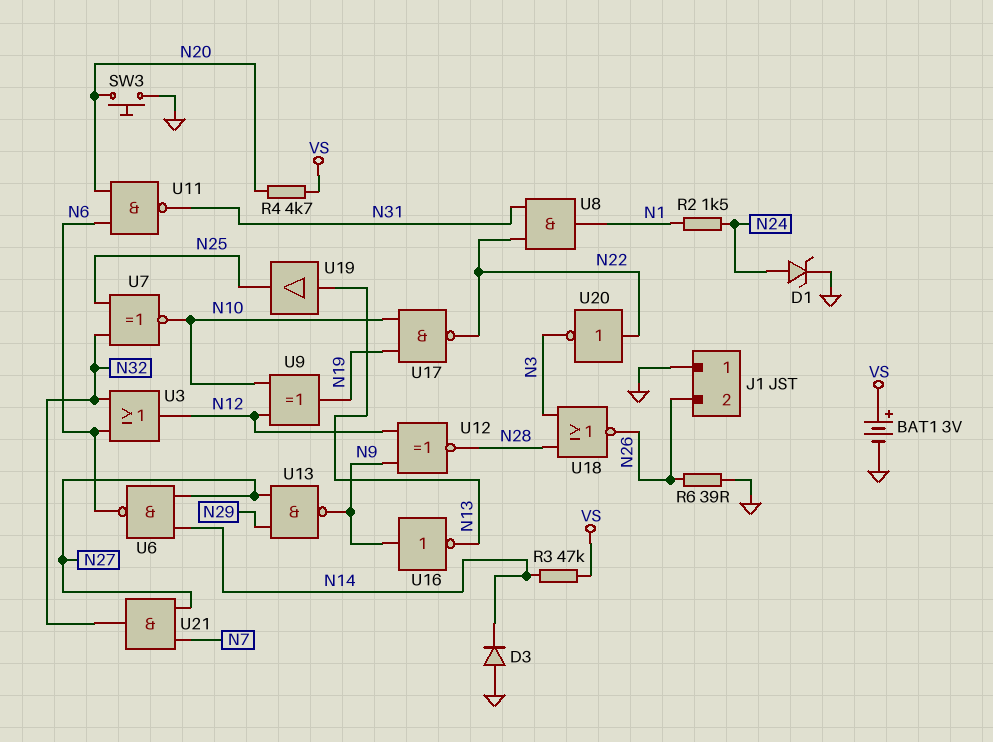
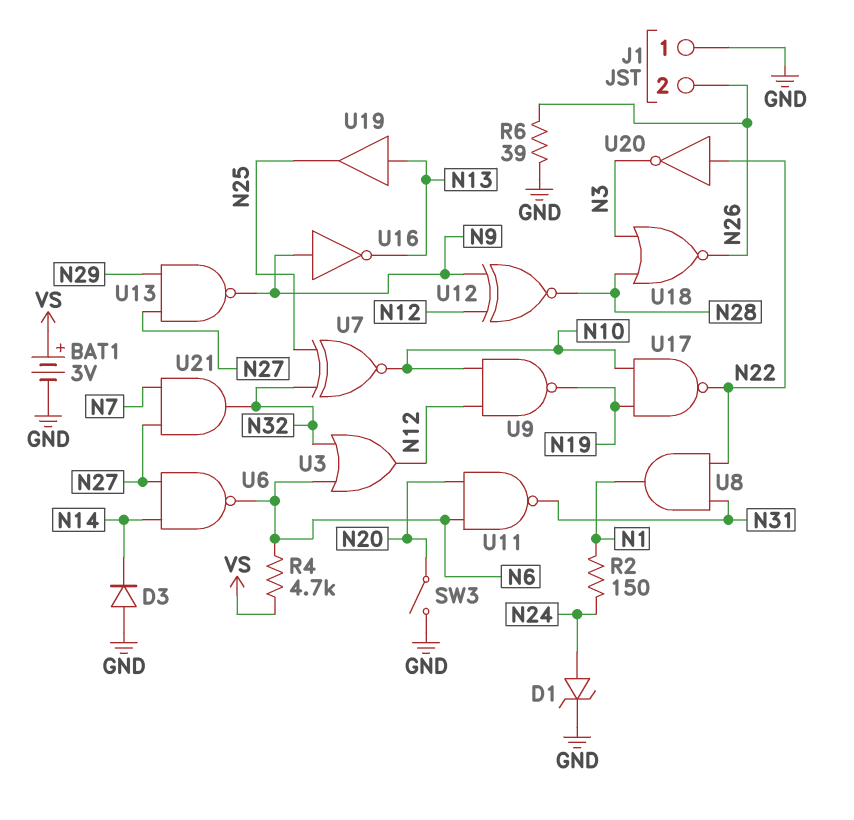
R2: 1.5k (N1, N24) -> 150 (N1, N24)
R3: 47k (N14, VS) -> none
R4: 4.7k (N20, VS) -> 4.7k (N6, VS)
SW3: button (GND, N20) -> switch (GND, N20)
U9: XOR (in N10, in N12, out N19) -> NAND (in N10, in N12, out N19)

